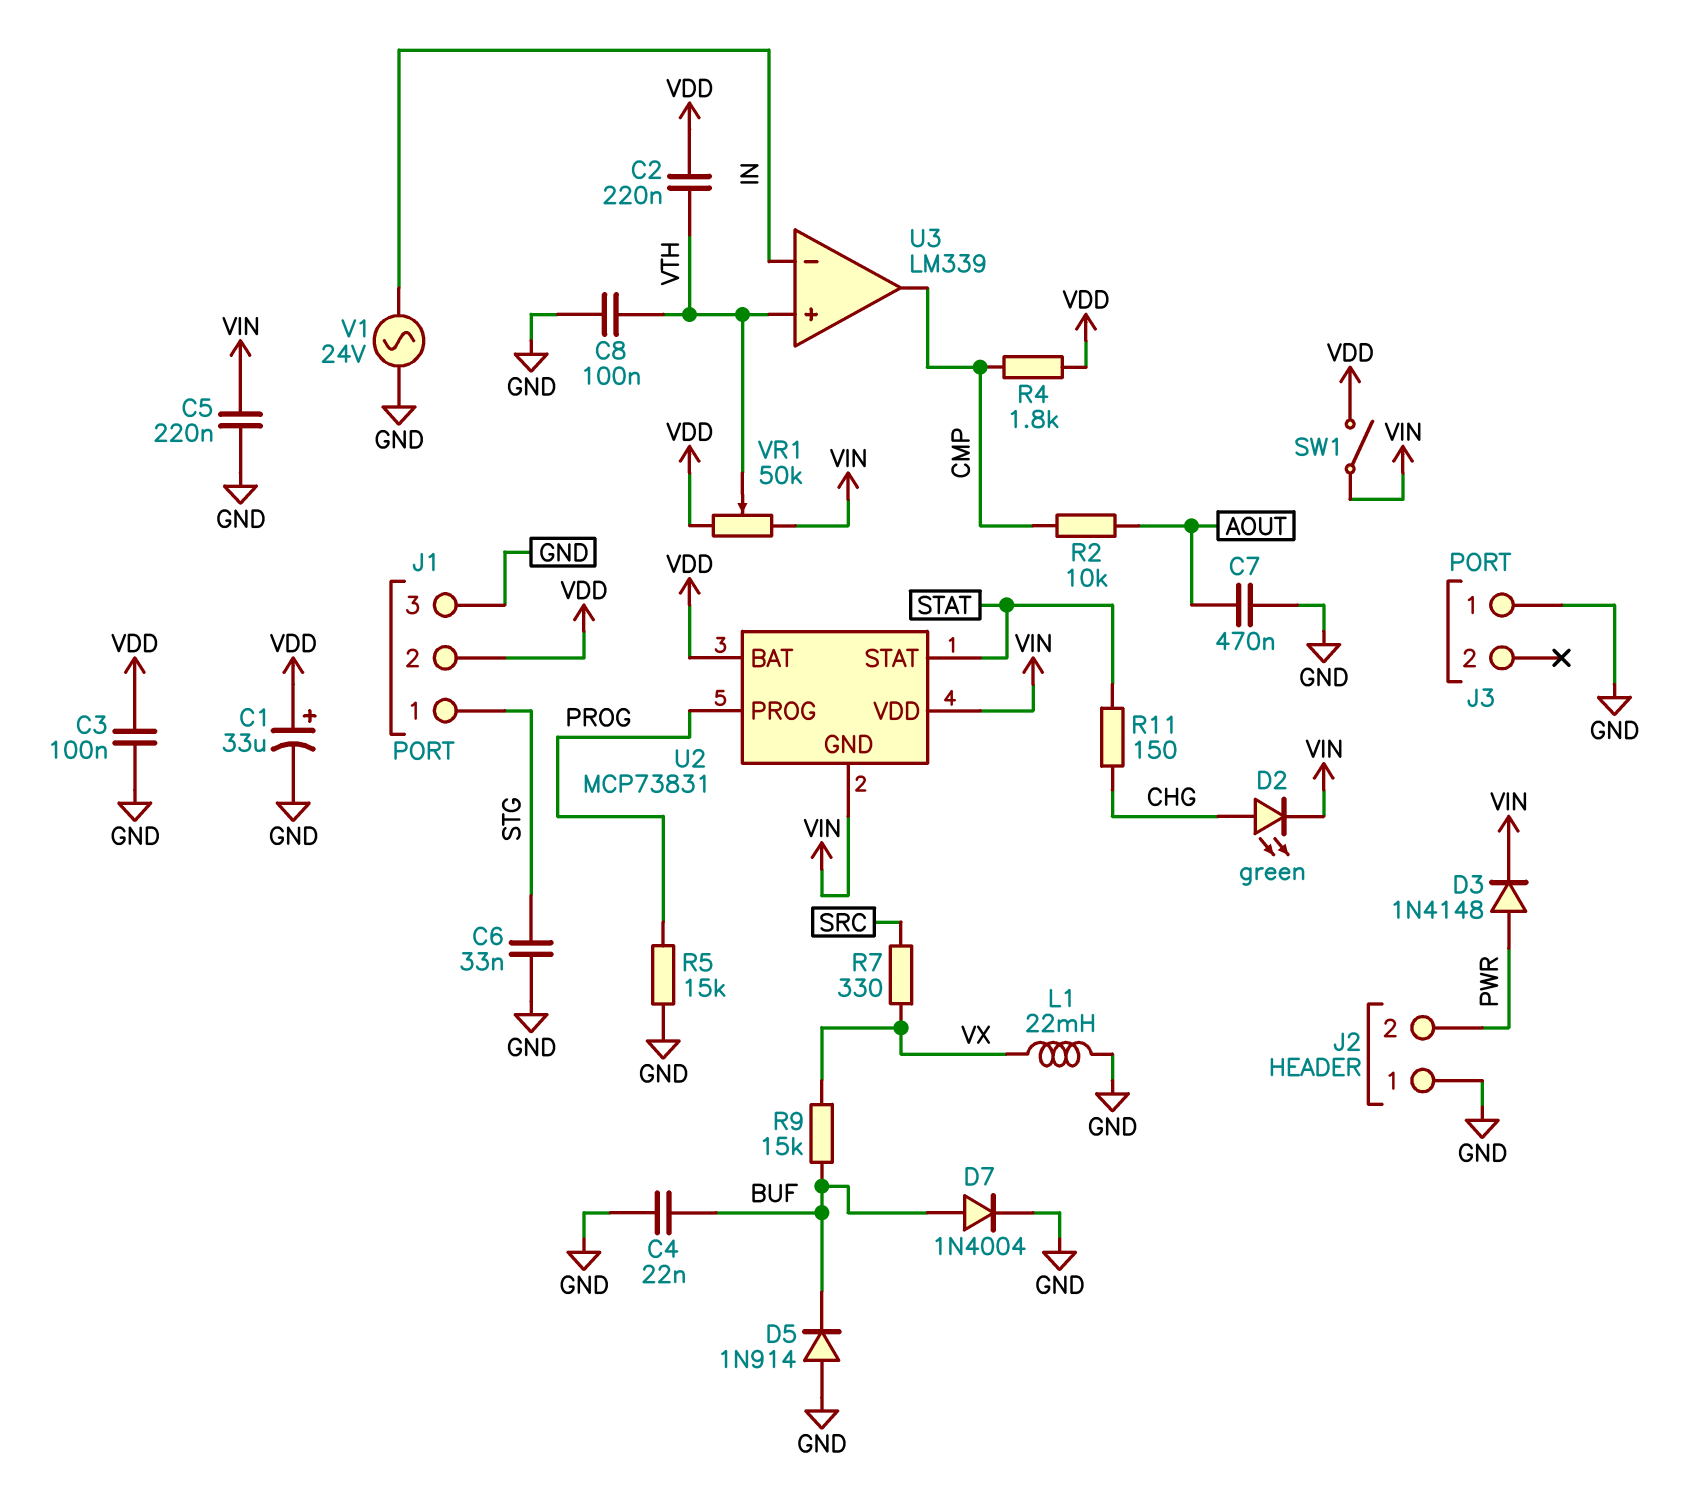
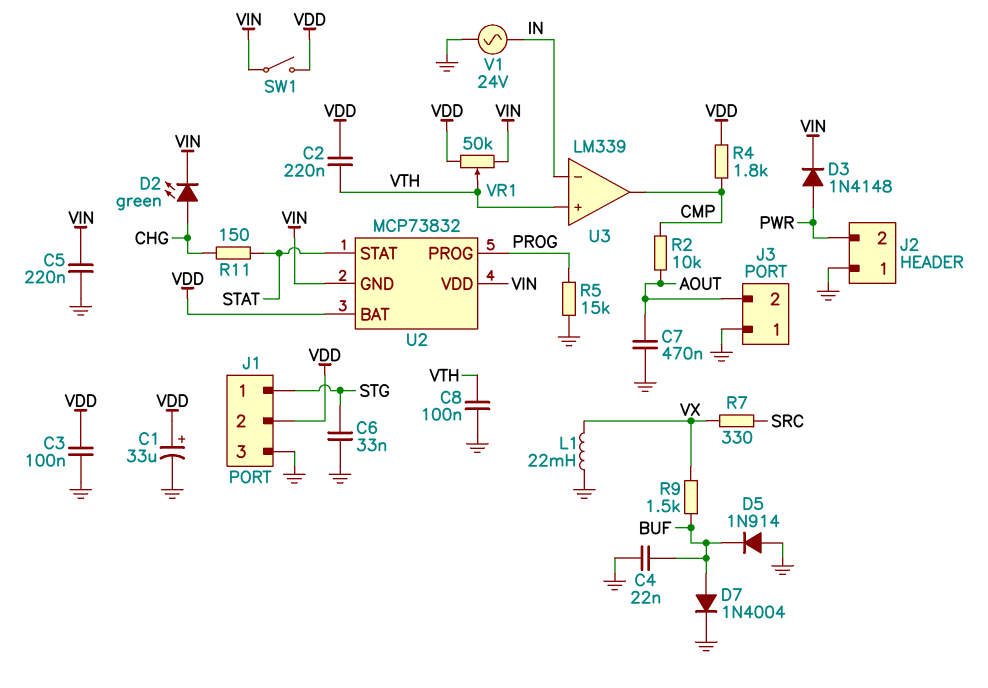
J3 pin 2: none -> AOUT
R9: 15k (BUF, VX) -> 1.5k (BUF, VX)
U2: MCP73831 -> MCP73832

